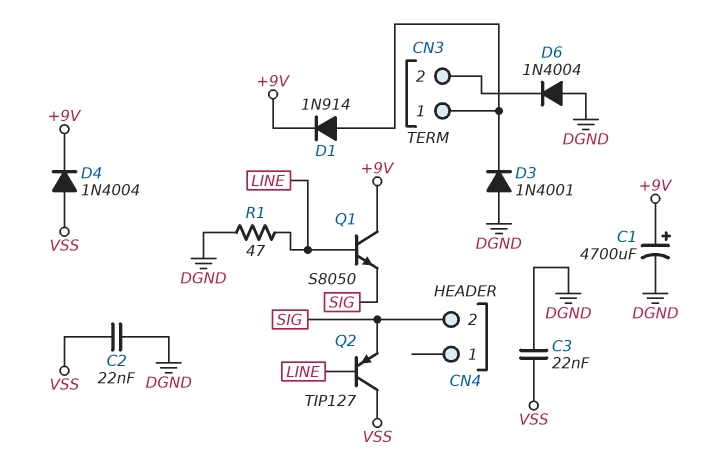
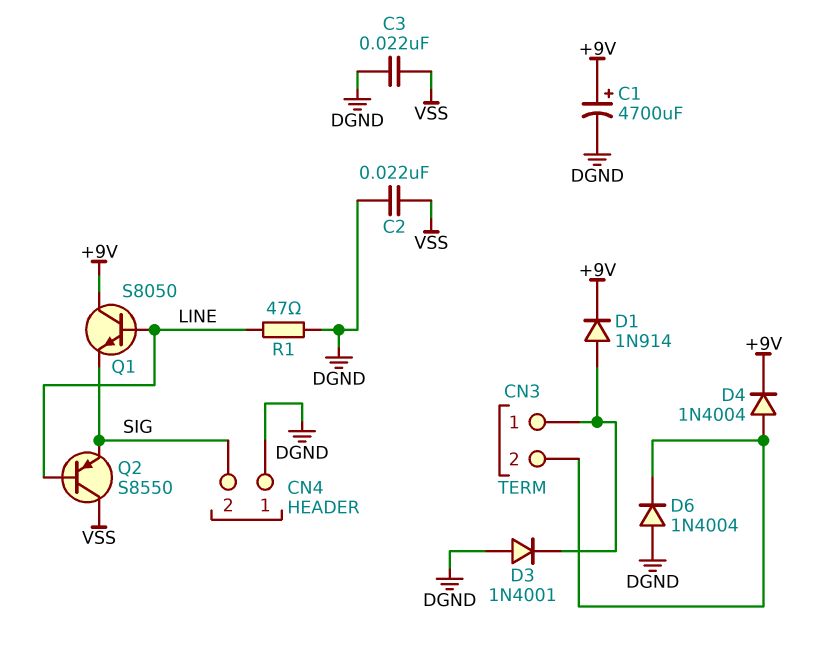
CN4 pin 1: none -> DGND
D4: diode 1N4004 (A VSS, K +9V) -> diode 1N4004 (A CN3/2, K +9V)
Q2: PNP TIP127 (B LINE, C VSS, E SIG) -> PNP S8550 (B LINE, C VSS, E SIG)

